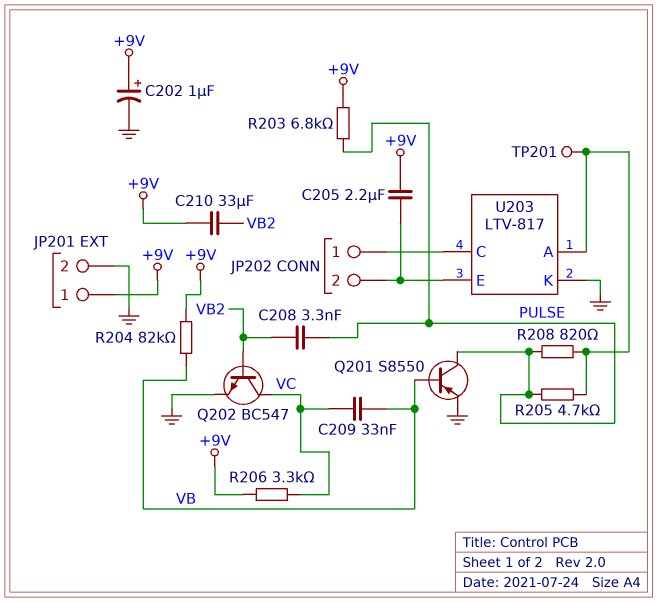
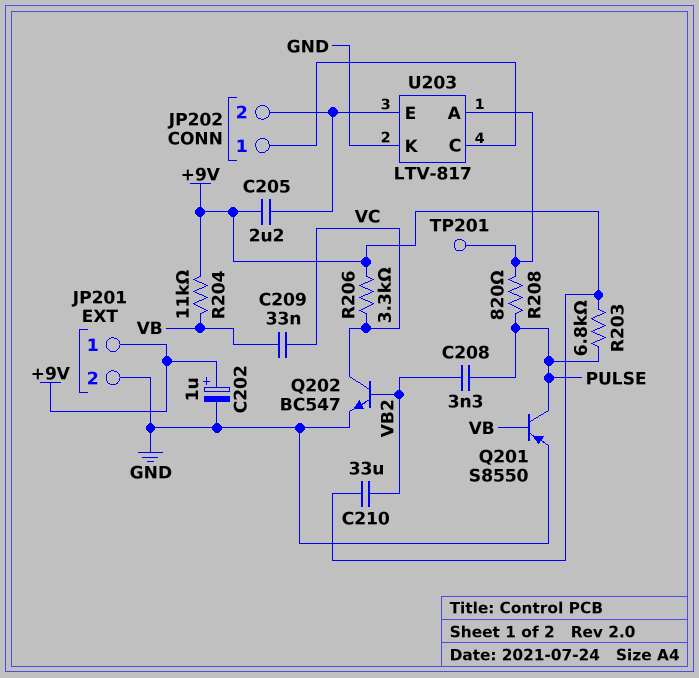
R204: 82k (+9V, VB) -> 11k (+9V, VB)
R205: 4.7k (PULSE, U203/A) -> none

